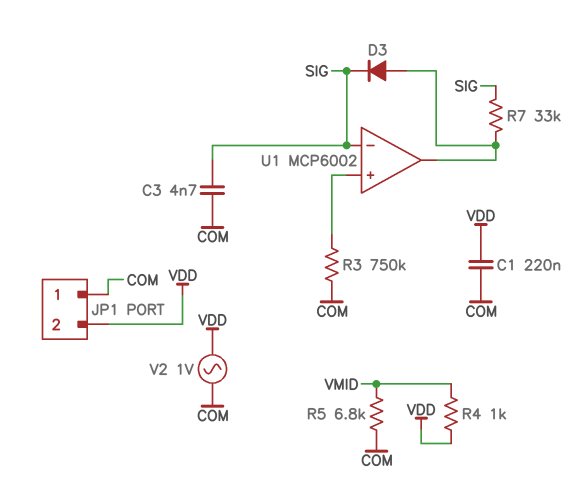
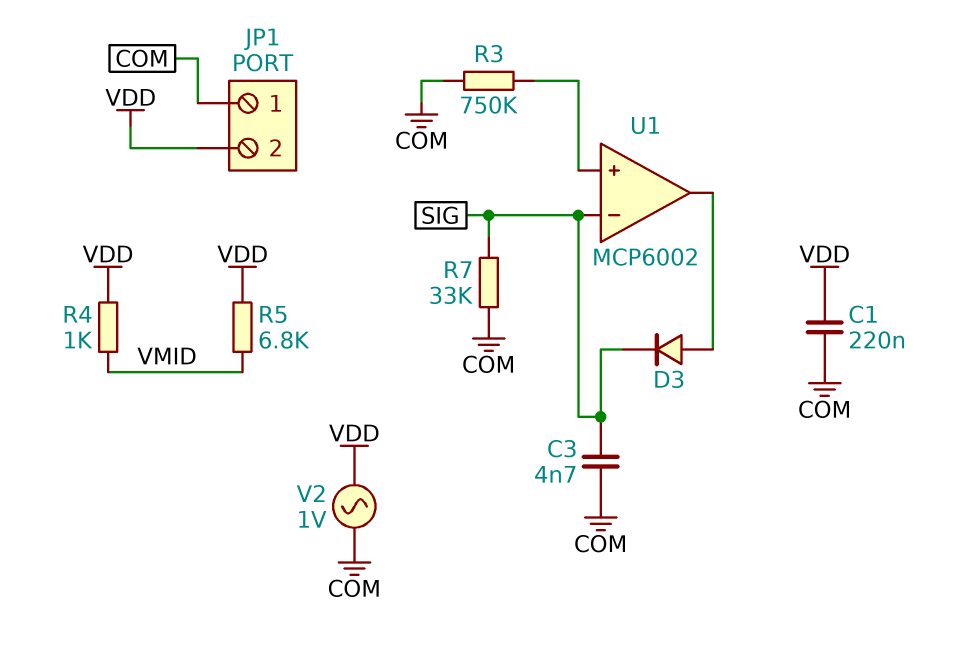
R5: 6.8k (COM, VMID) -> 6.8k (VDD, VMID)
R7: 33k (SIG, U1/out) -> 33k (COM, SIG)

